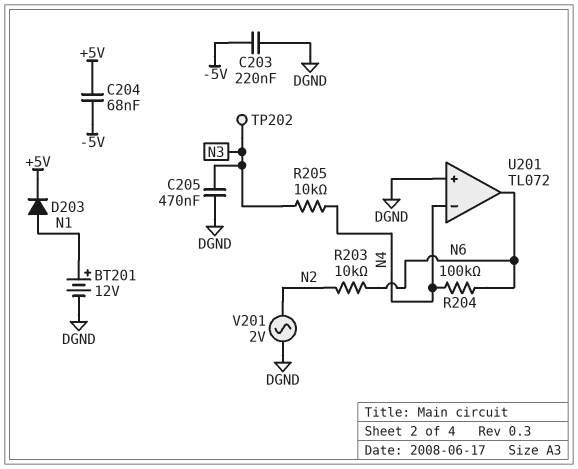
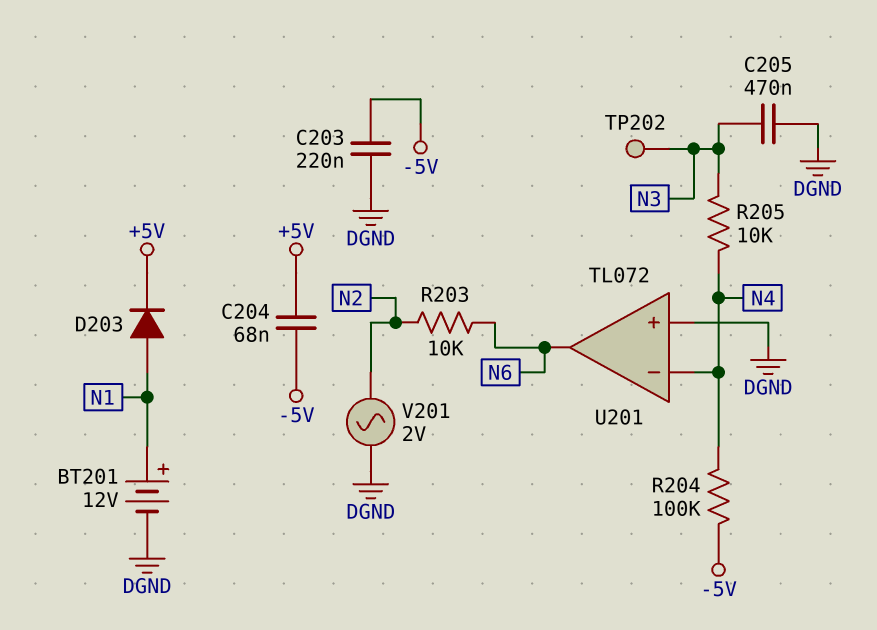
R204: 100k (N4, N6) -> 100k (-5V, N4)

